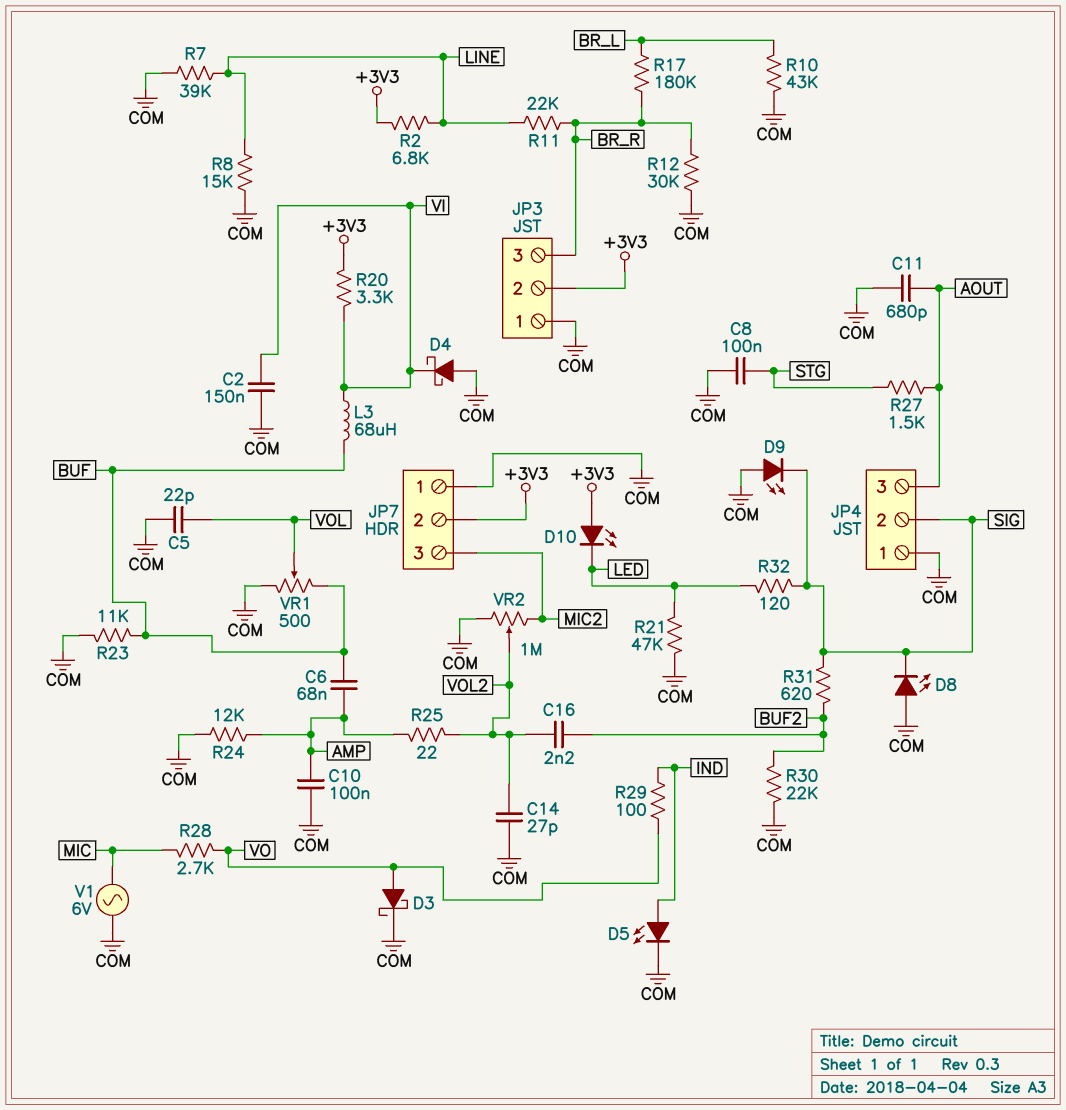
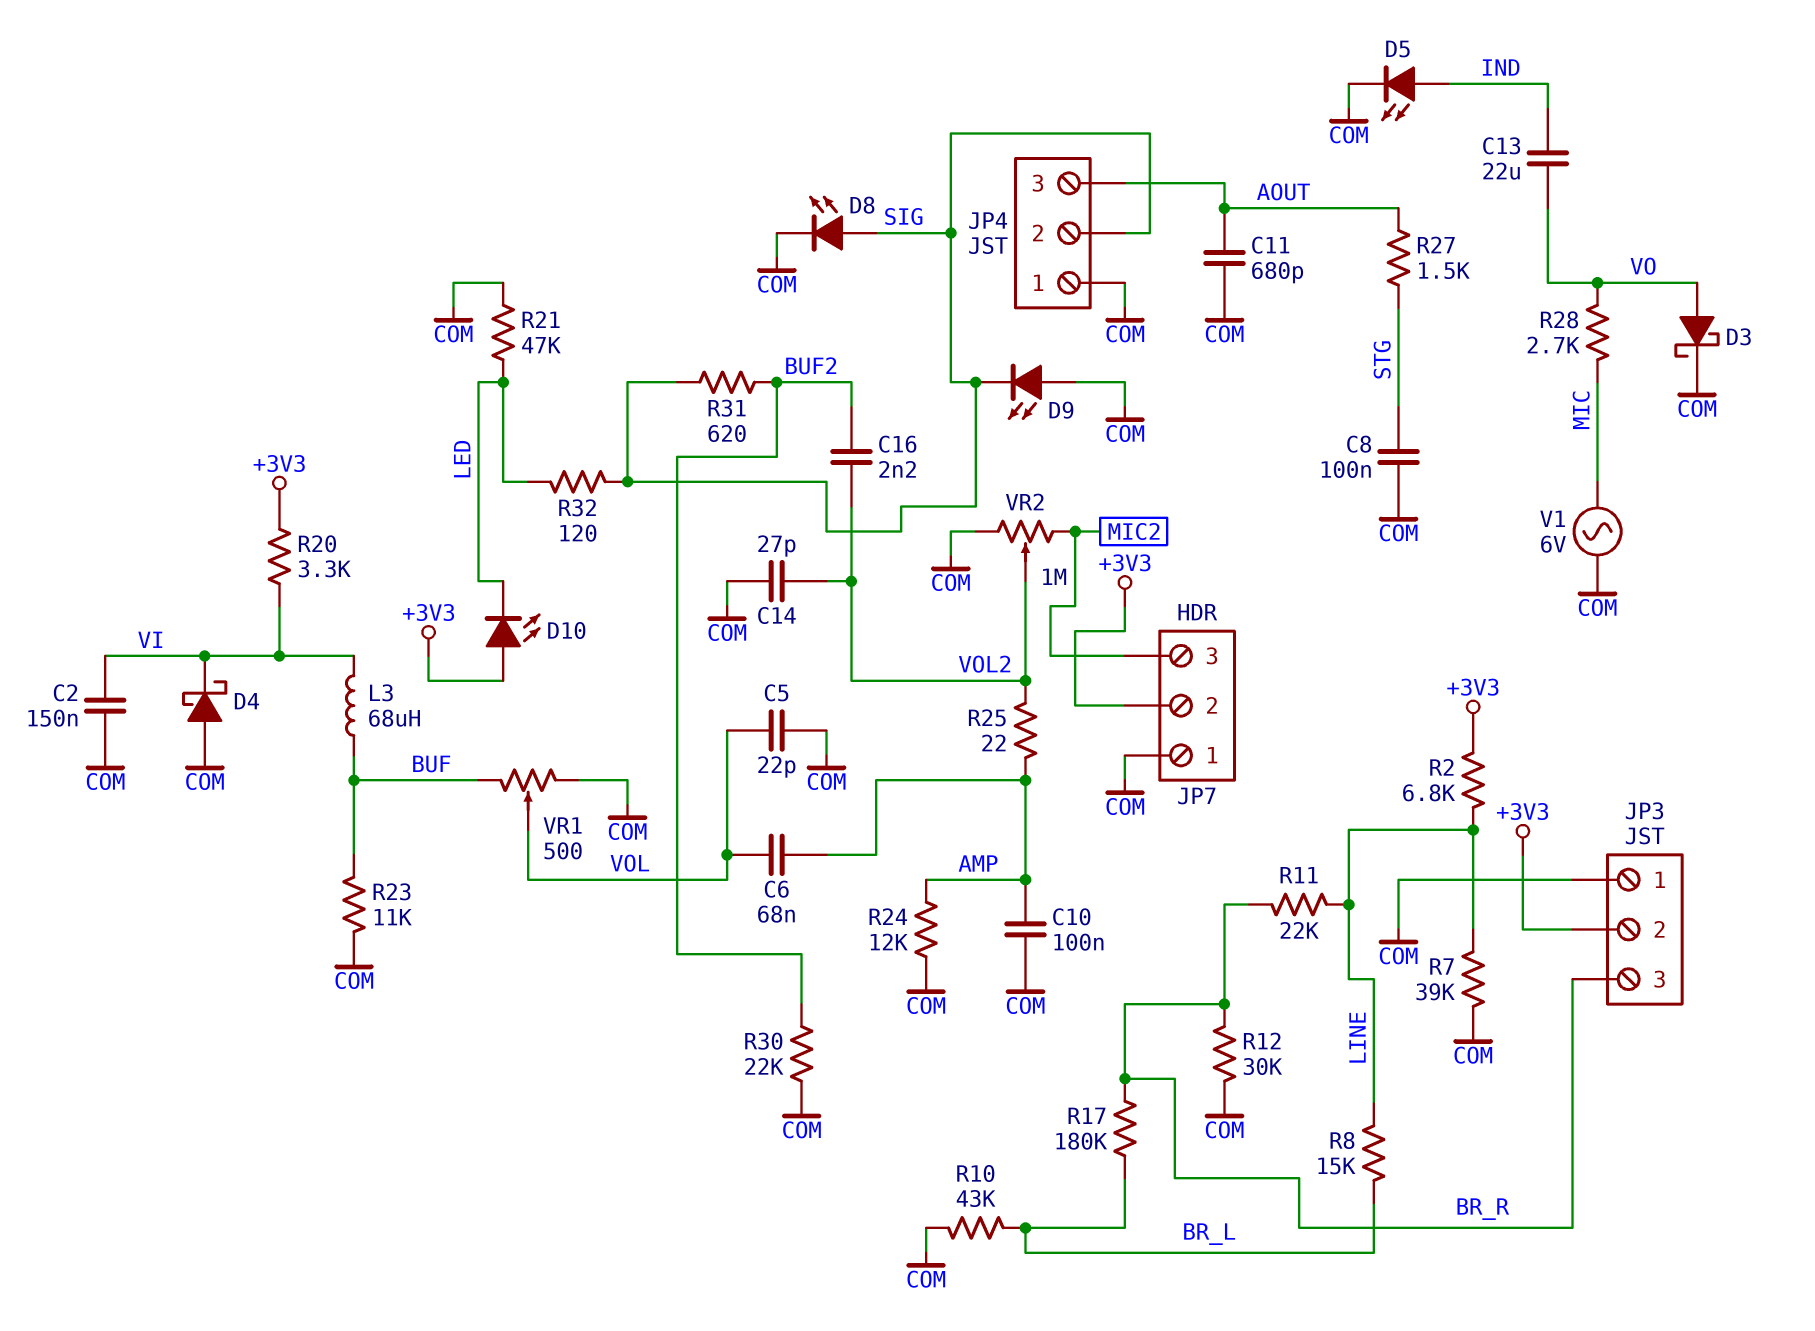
C6: 68nF (AMP, BUF) -> 68nF (AMP, VOL)
C13: none -> 22uF (IND, VO)
D8: LED (A COM, K SIG) -> LED (A SIG, K COM)
R8: 15k (COM, LINE) -> 15k (BR_L, LINE)
R29: 100 (IND, VO) -> none

